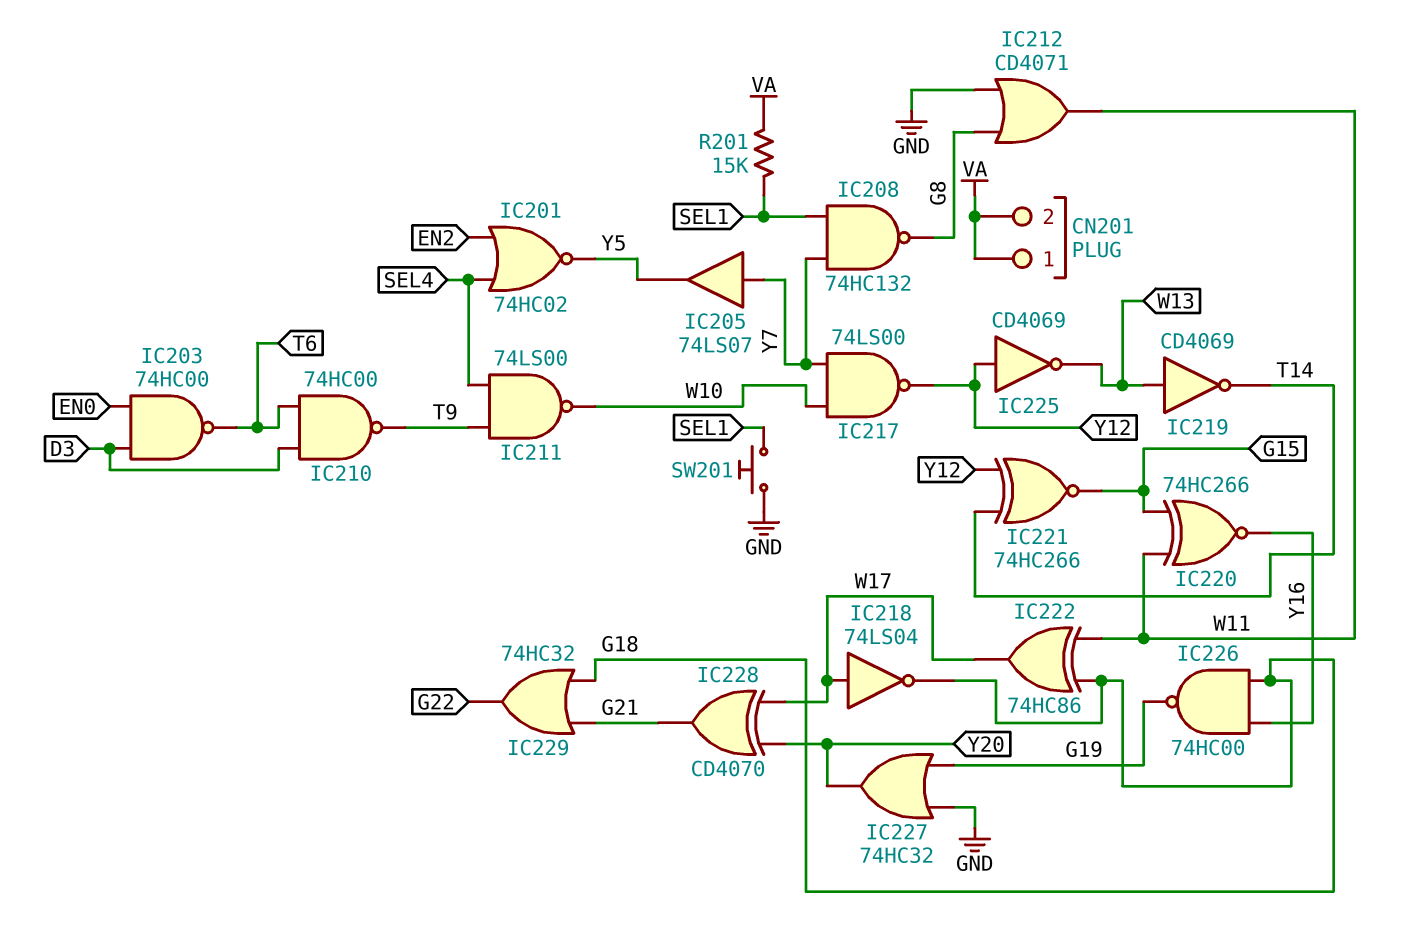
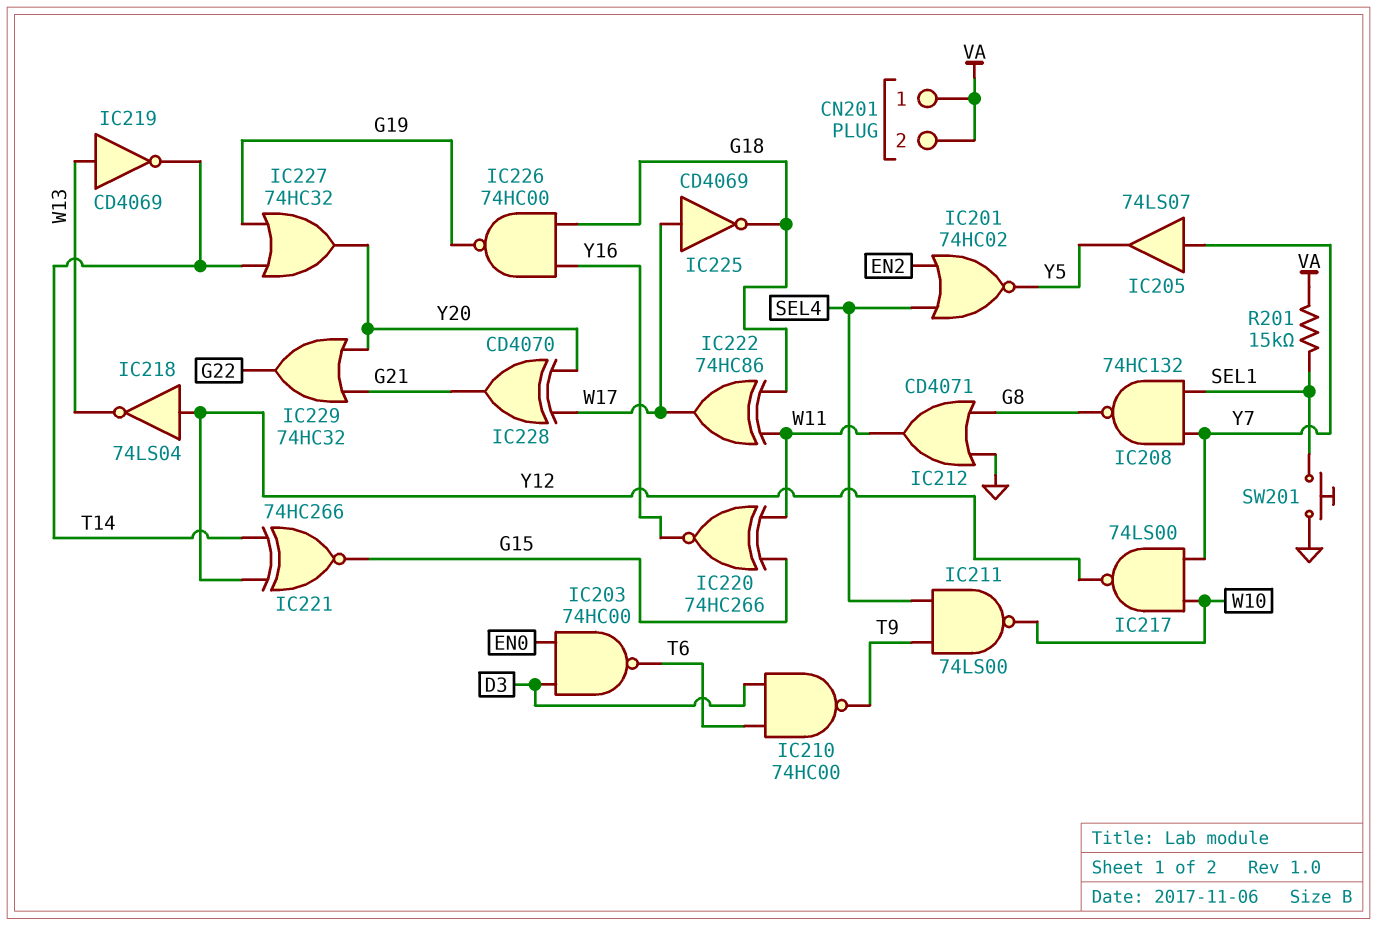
IC218: NOT 74LS04 (in W17, out G18) -> NOT 74LS04 (in Y12, out W13)
IC225: NOT CD4069 (in Y12, out W13) -> NOT CD4069 (in W17, out G18)
IC227: OR 74HC32 (in G19, in GND, out Y20) -> OR 74HC32 (in G19, in T14, out Y20)
IC229: OR 74HC32 (in G18, in G21, out G22) -> OR 74HC32 (in G21, in Y20, out G22)

